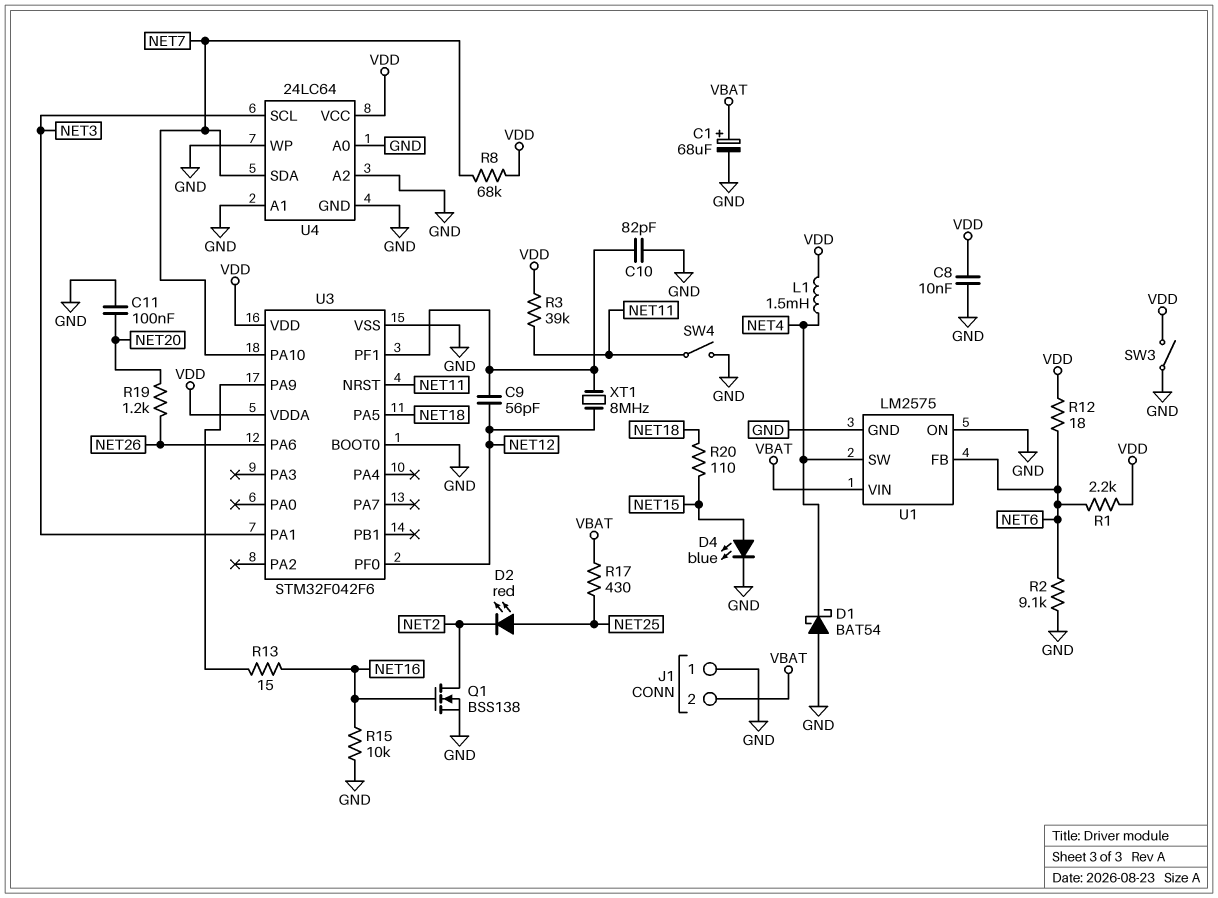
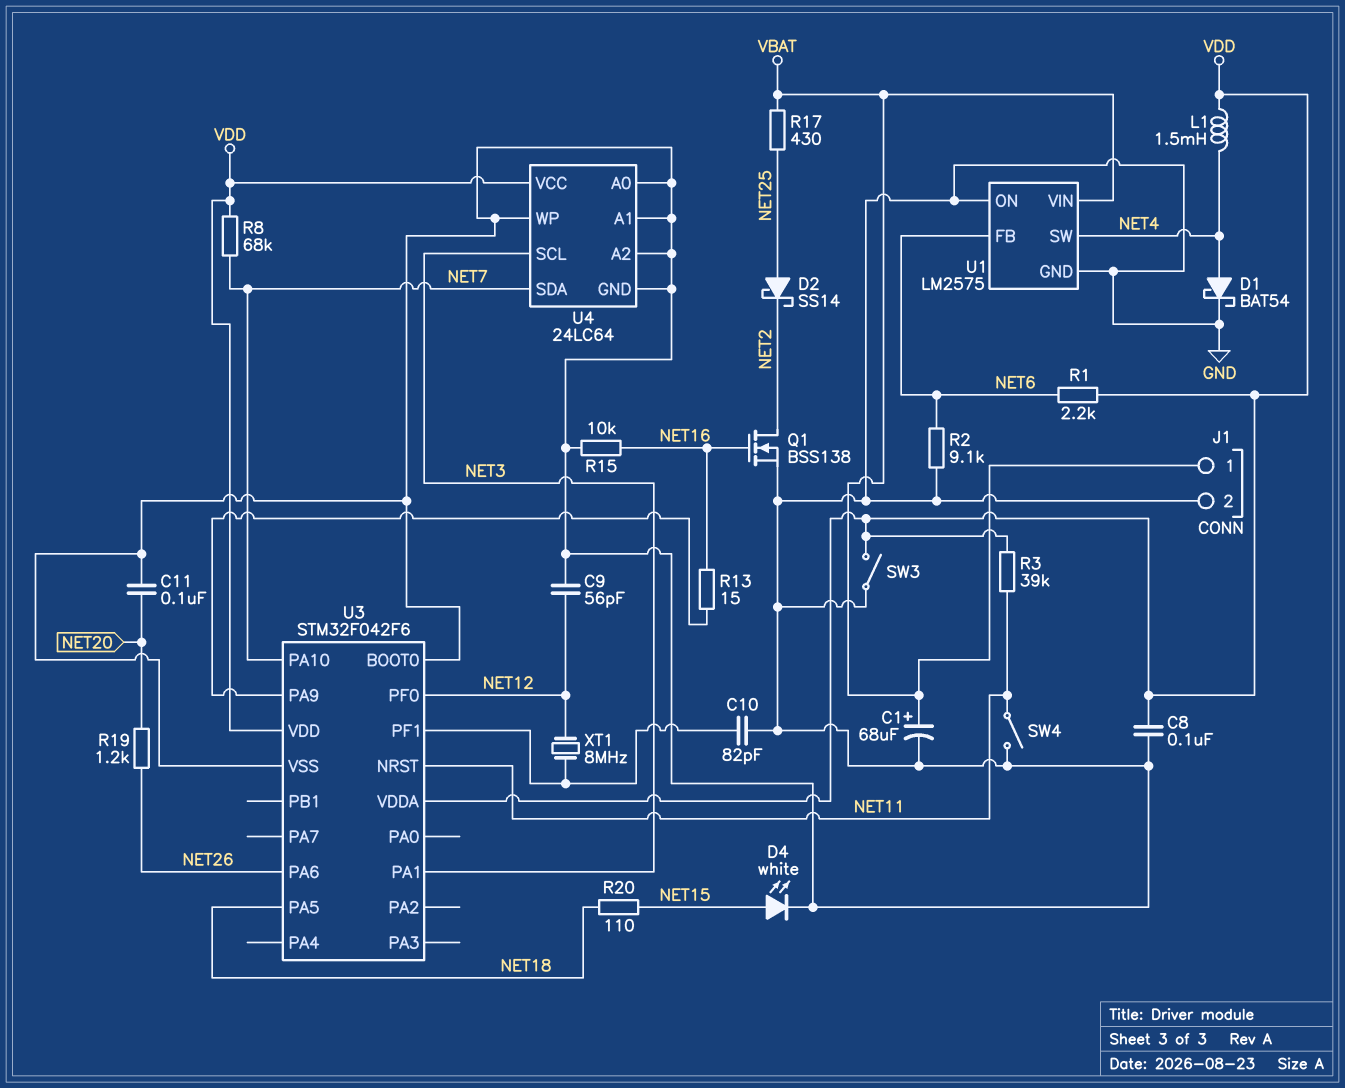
C8: 10nF (GND, VDD) -> 100nF (GND, VDD)
C9: 56pF (NET12, U3/PF1) -> 56pF (GND, NET12)
D1: schottky BAT54 (A GND, K NET4) -> schottky BAT54 (A NET4, K GND)
D2: LED red (A NET25, K NET2) -> schottky SS14 (A NET25, K NET2)
D4: LED blue (A NET15, K GND) -> LED white (A NET15, K GND)
J1 pin 1: GND -> VBAT
J1 pin 2: VBAT -> GND
R12: 18 (NET6, VDD) -> none

